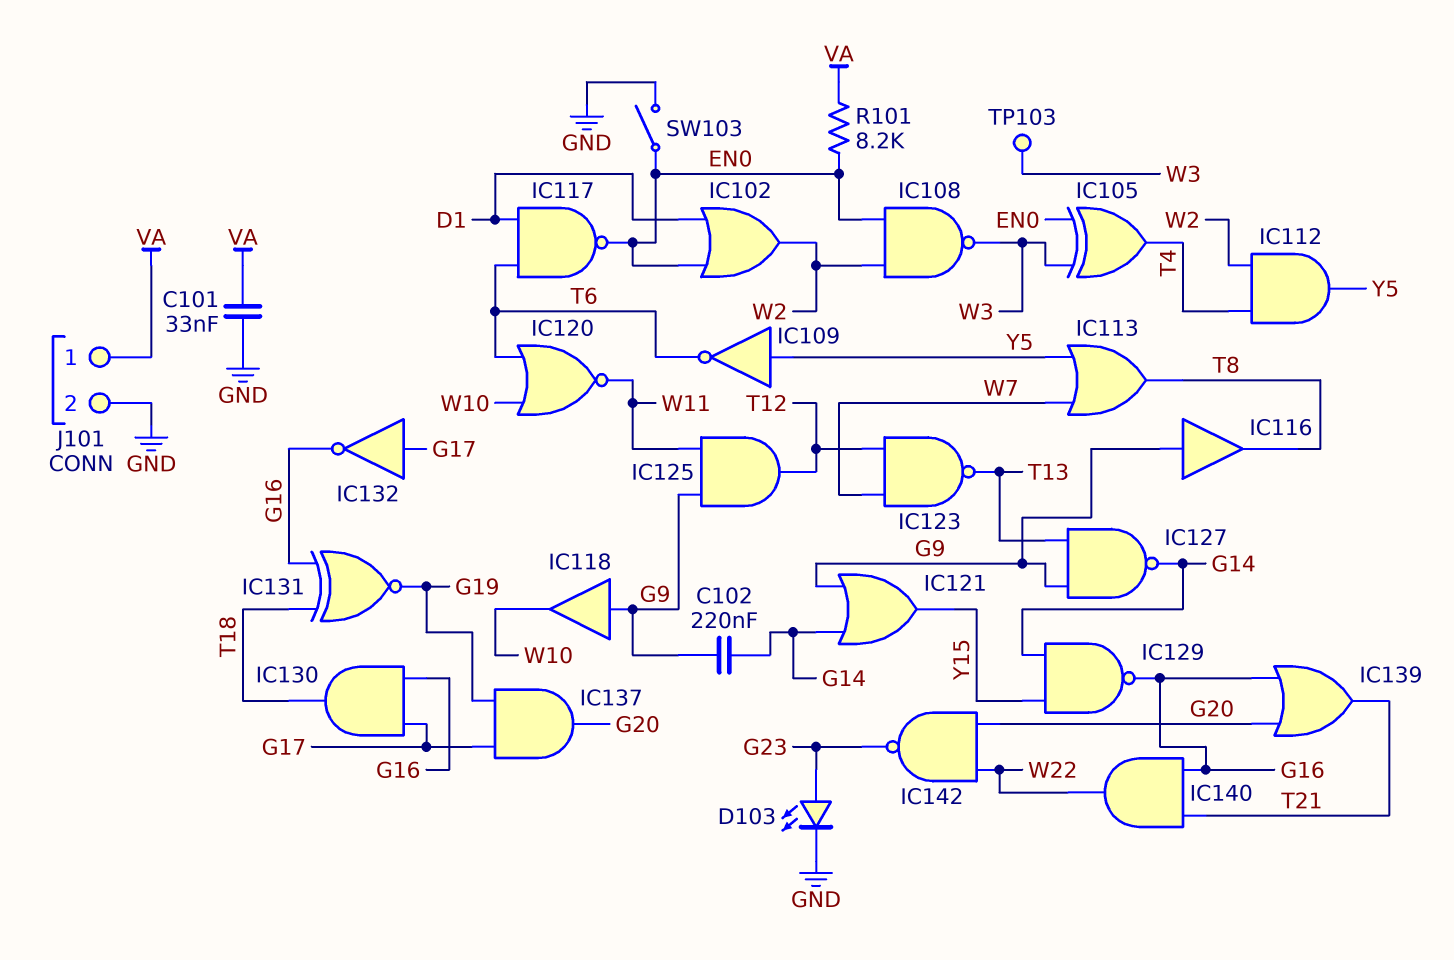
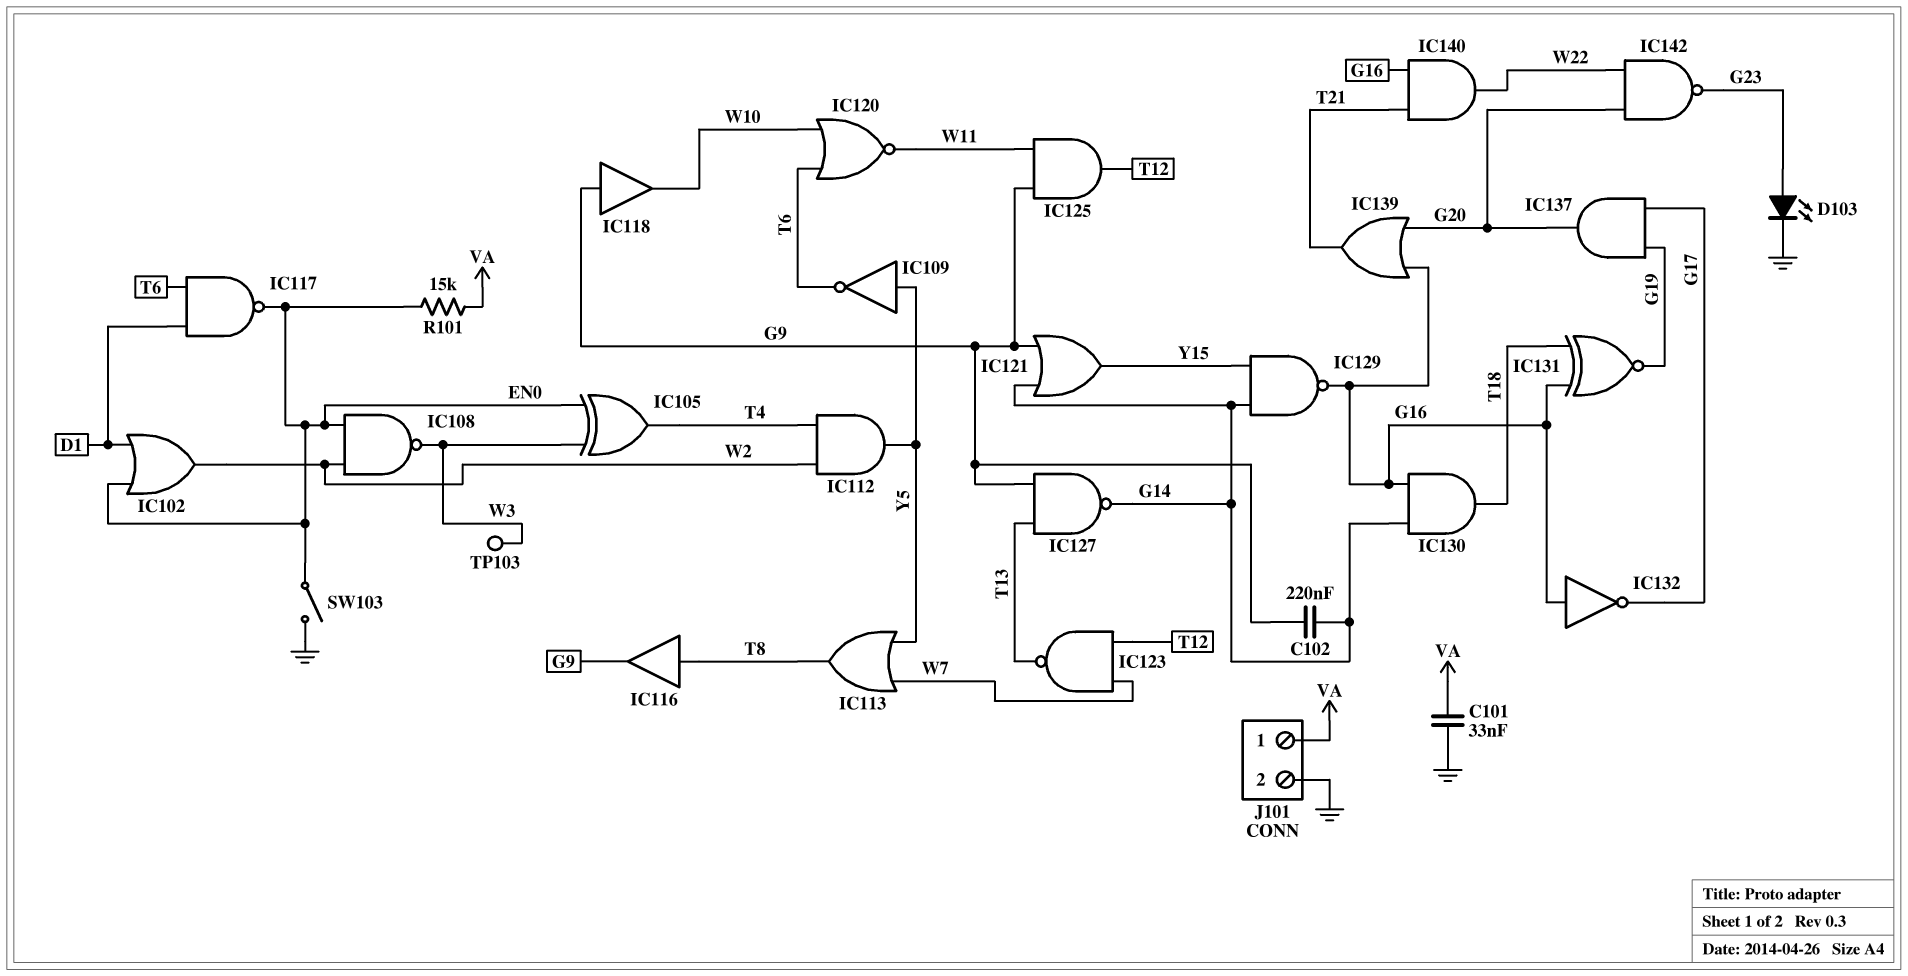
IC116: buffer (in G9, out T8) -> buffer (in T8, out G9)
IC130: AND (in G16, in G17, out T18) -> AND (in G14, in G16, out T18)
IC132: NOT (in G17, out G16) -> NOT (in G16, out G17)
R101: 8.2k (EN0, VA) -> 15k (EN0, VA)

